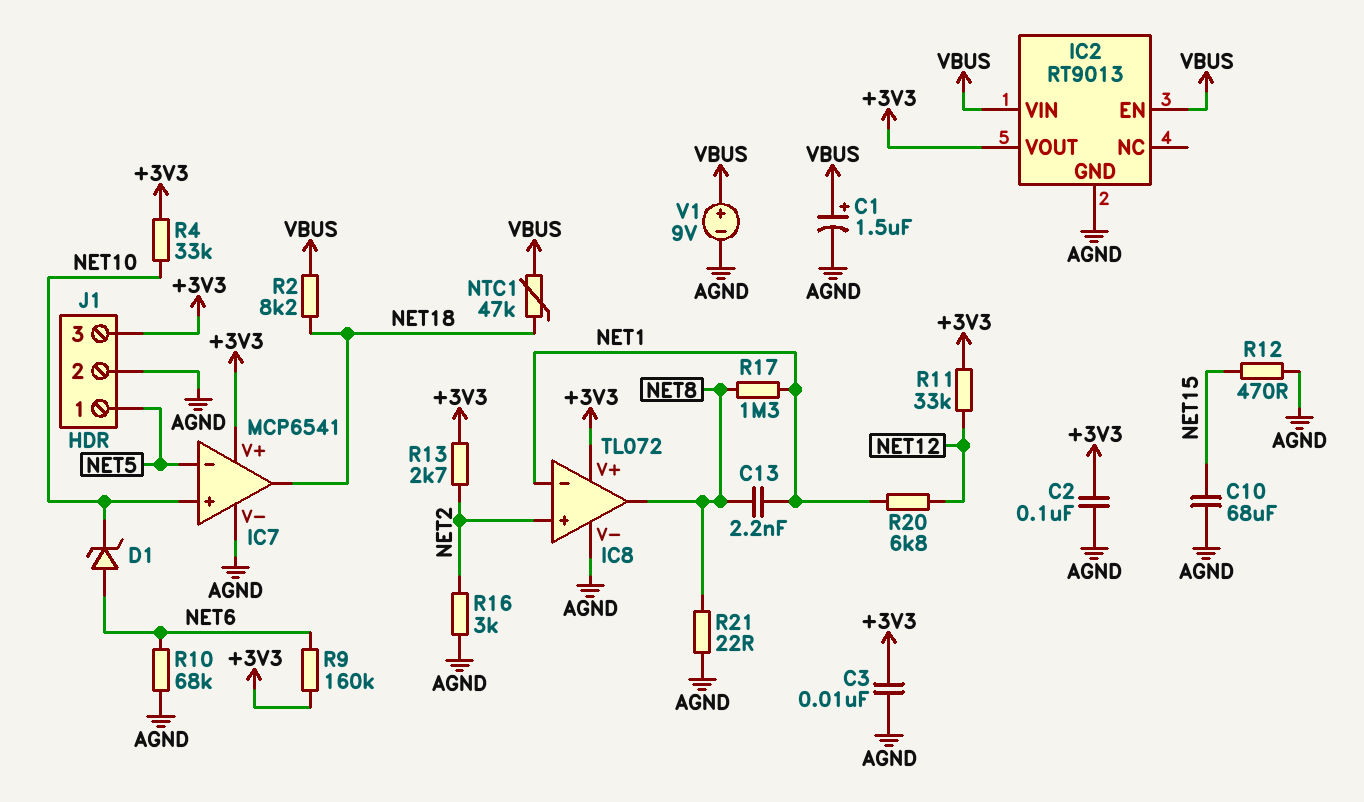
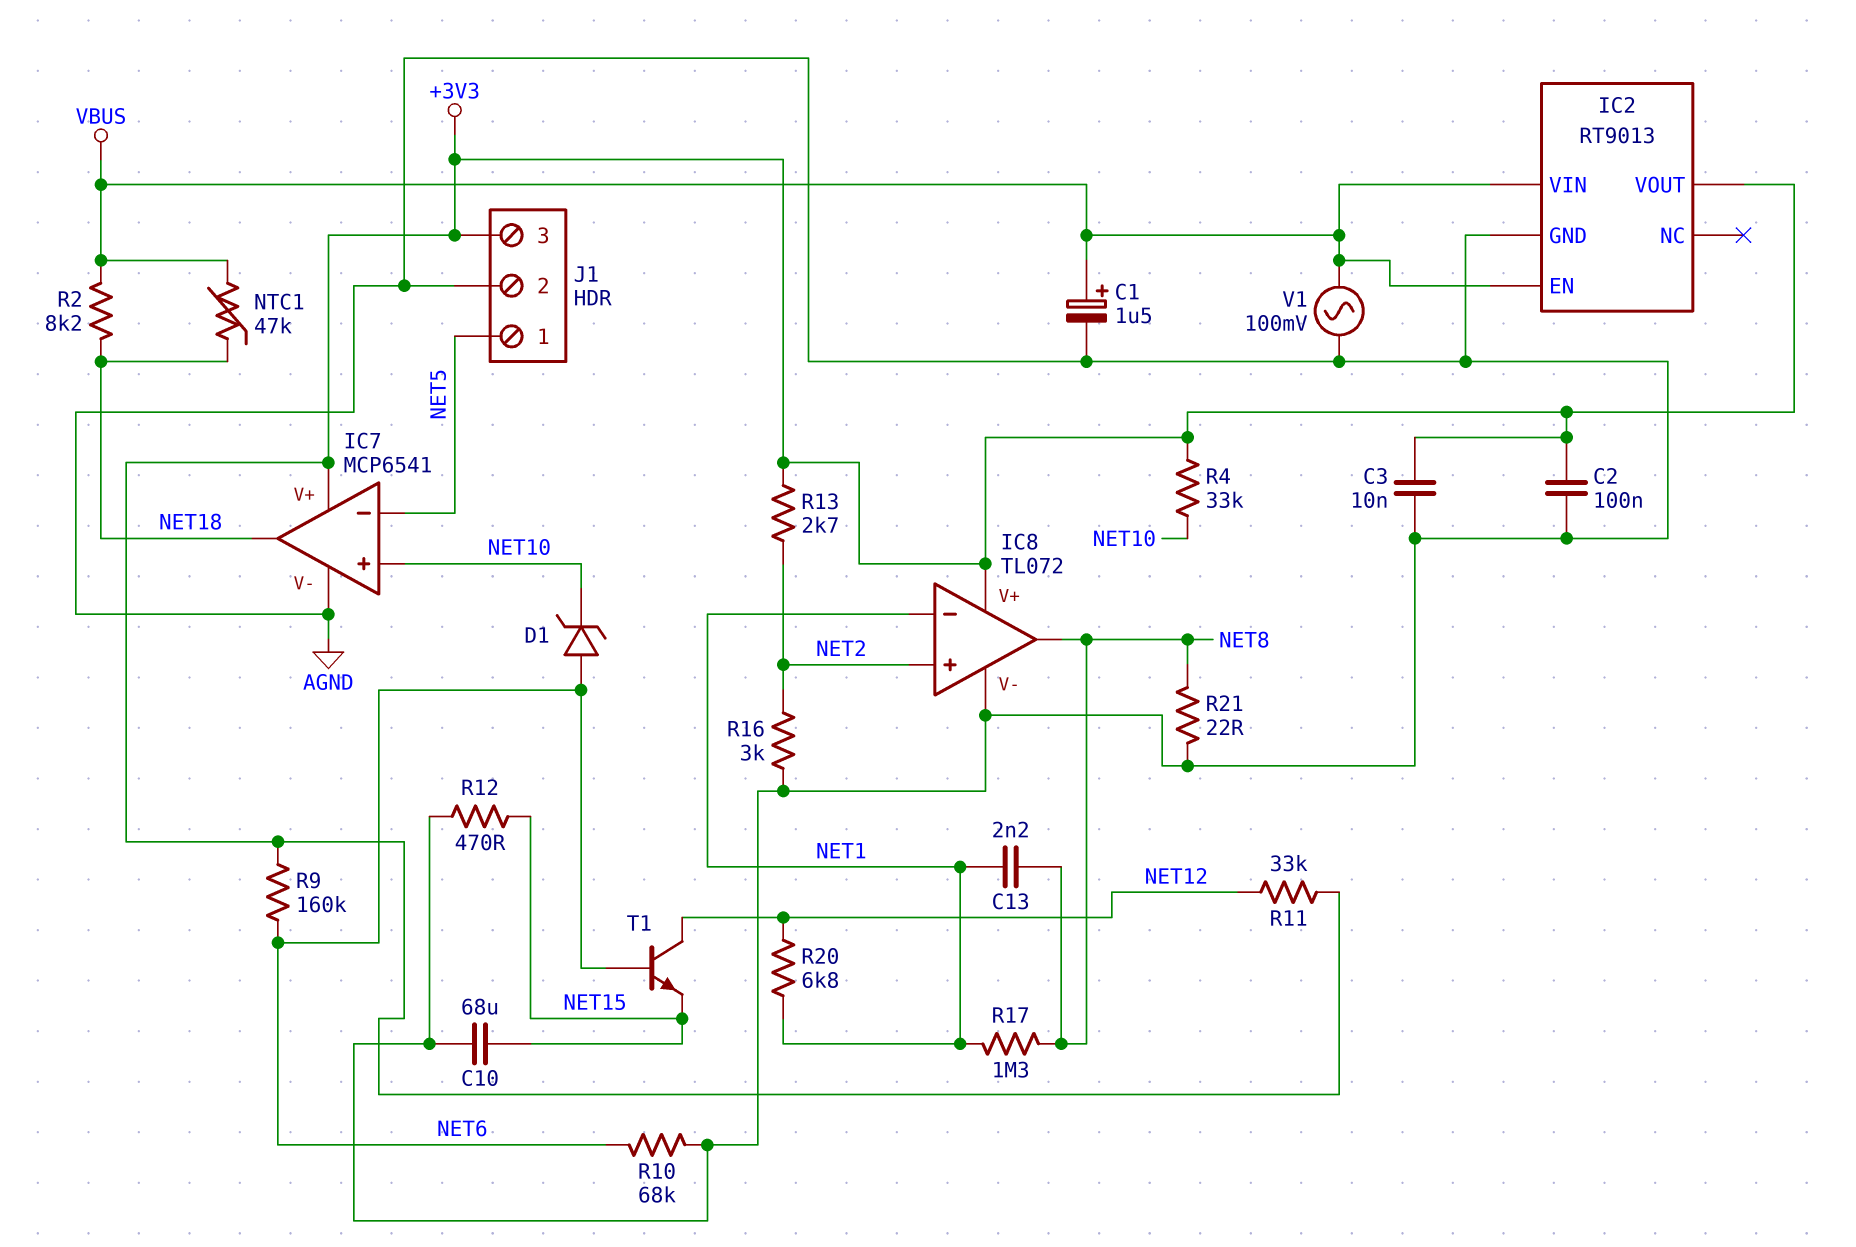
T1: none -> NPN (B NET6, C NET12, E NET15)
V1: 9V (plus VBUS, minus AGND) -> AC 100mV (AGND, VBUS)

